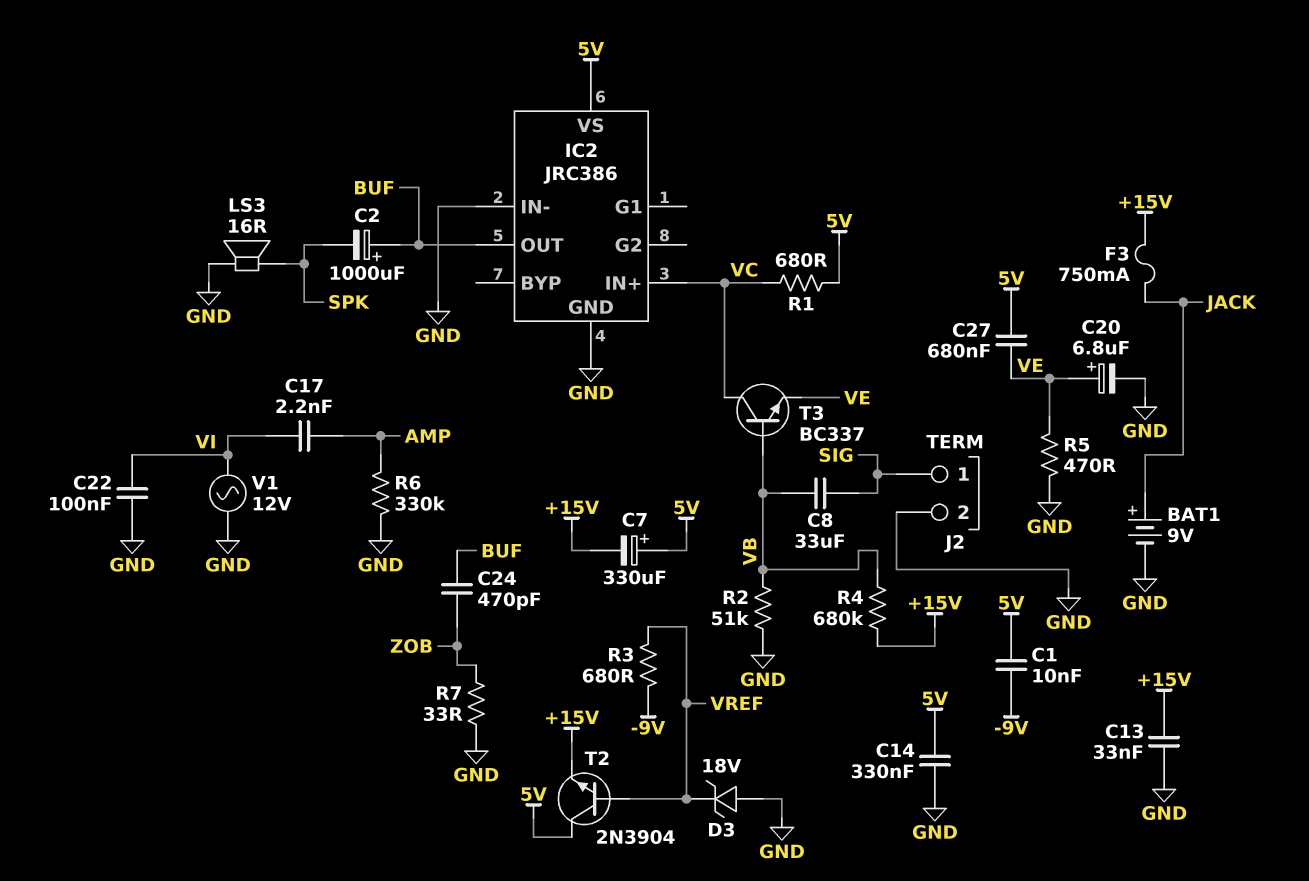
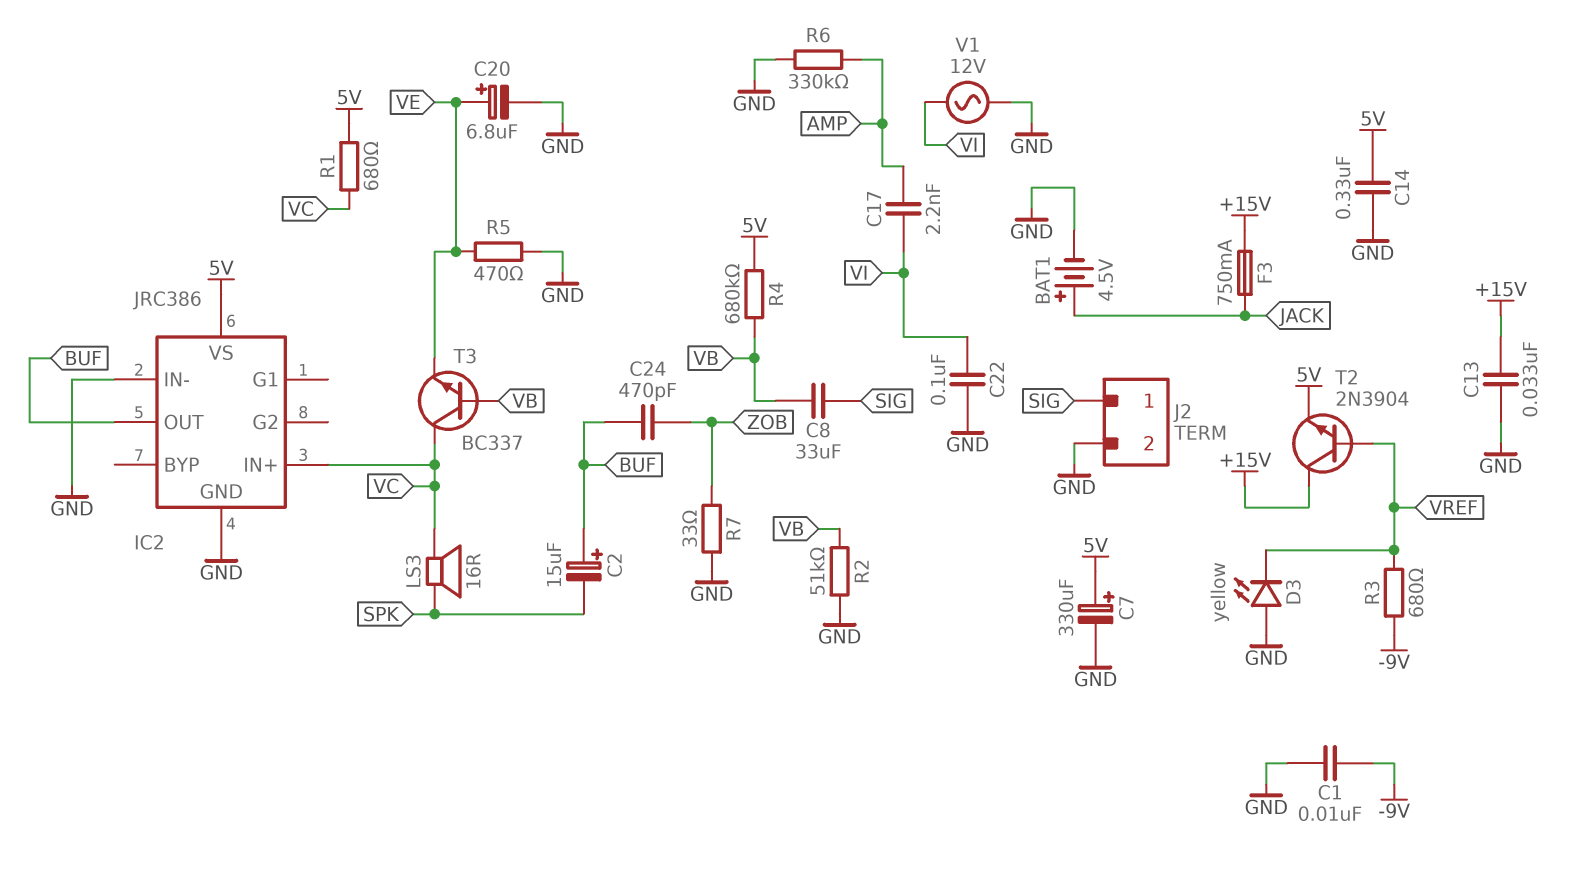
BAT1: 9V (plus JACK, minus GND) -> 4.5V (plus JACK, minus GND)
C1: 10nF (-9V, 5V) -> 10nF (-9V, GND)
C2: 1000uF (plus BUF, minus SPK) -> 15uF (plus BUF, minus SPK)
C7: 330uF (plus 5V, minus +15V) -> 330uF (plus 5V, minus GND)
C27: 680nF (5V, VE) -> none
D3: zener 18V (A GND, K VREF) -> LED yellow (A GND, K VREF)
LS3: speaker 16R (GND, SPK) -> speaker 16R (SPK, VC)
R4: 680k (+15V, VB) -> 680k (5V, VB)
T2: NPN 2N3904 (B VREF, C 5V, E +15V) -> NPN 2N3904 (B VREF, C +15V, E 5V)

